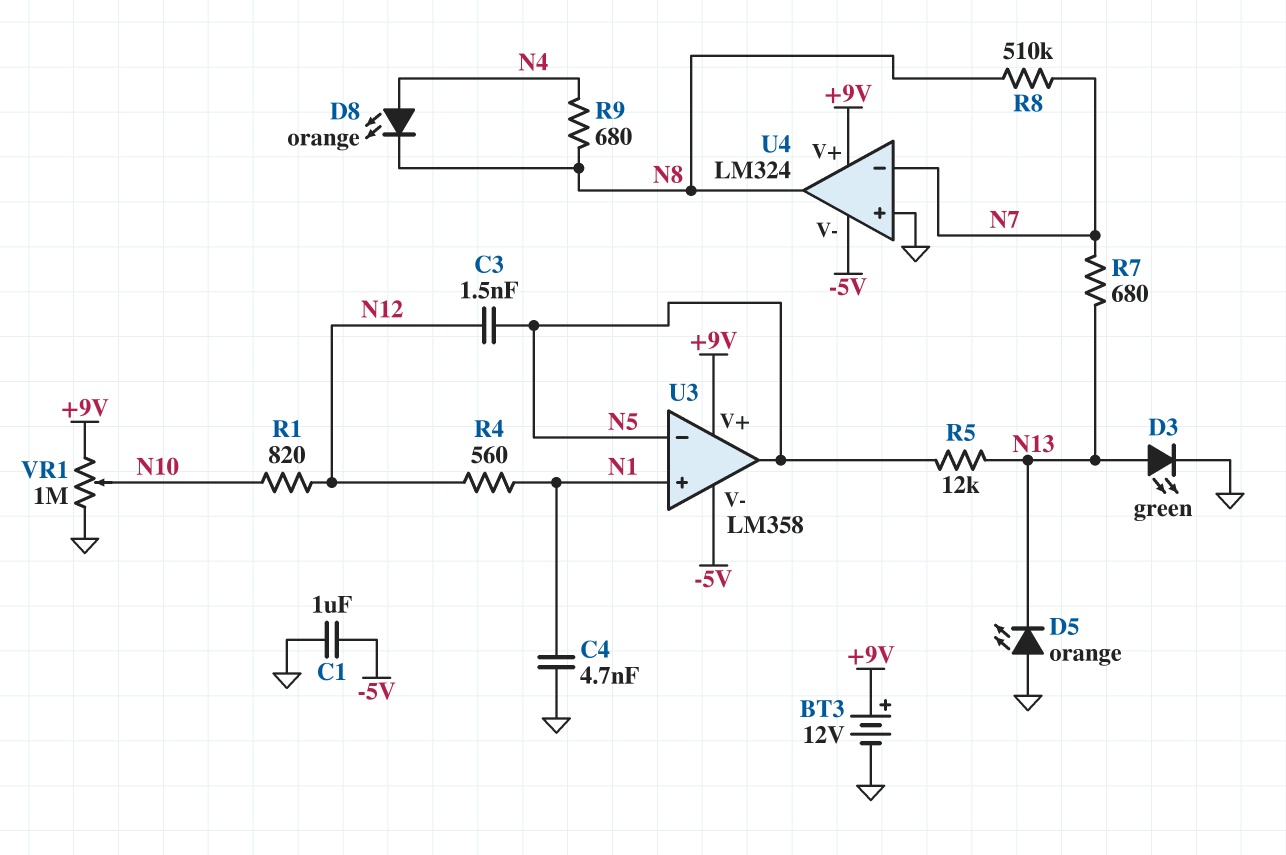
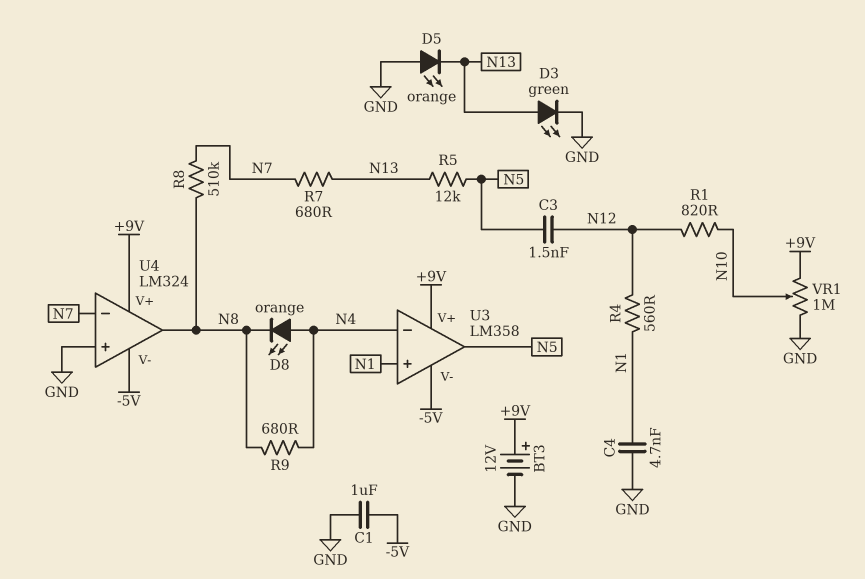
U3 pin in-: N5 -> N4

